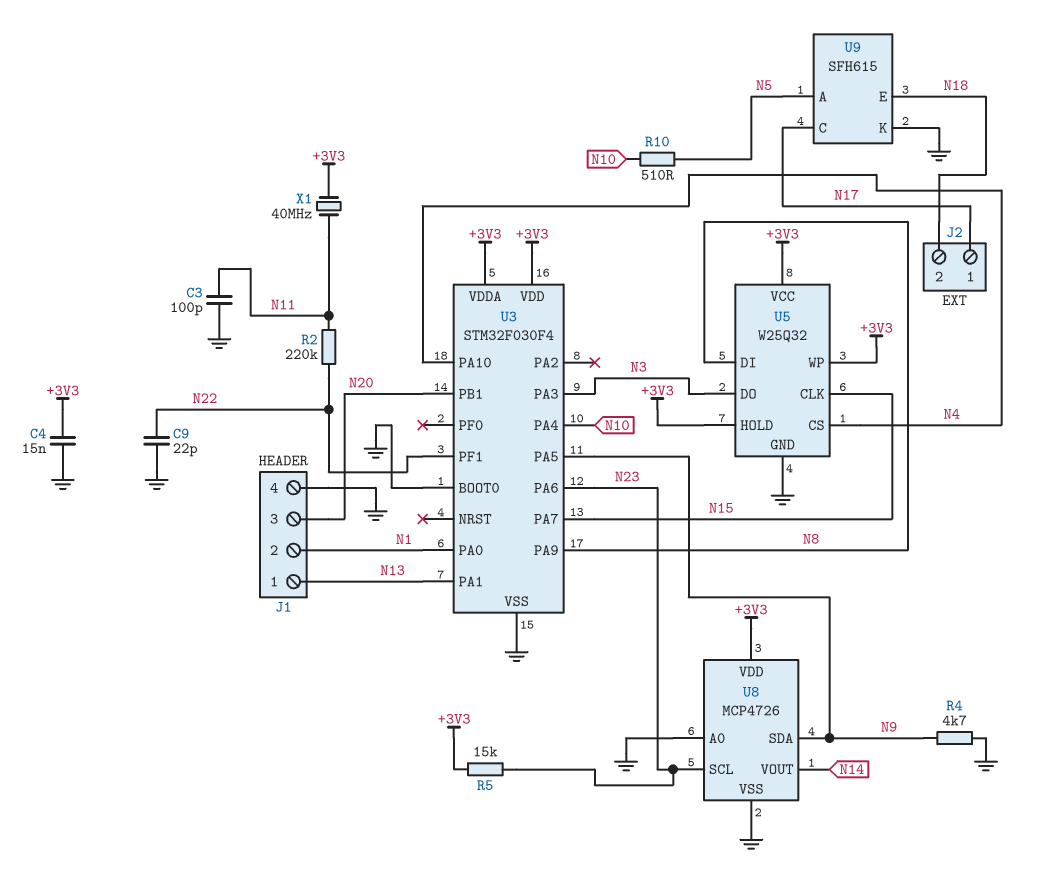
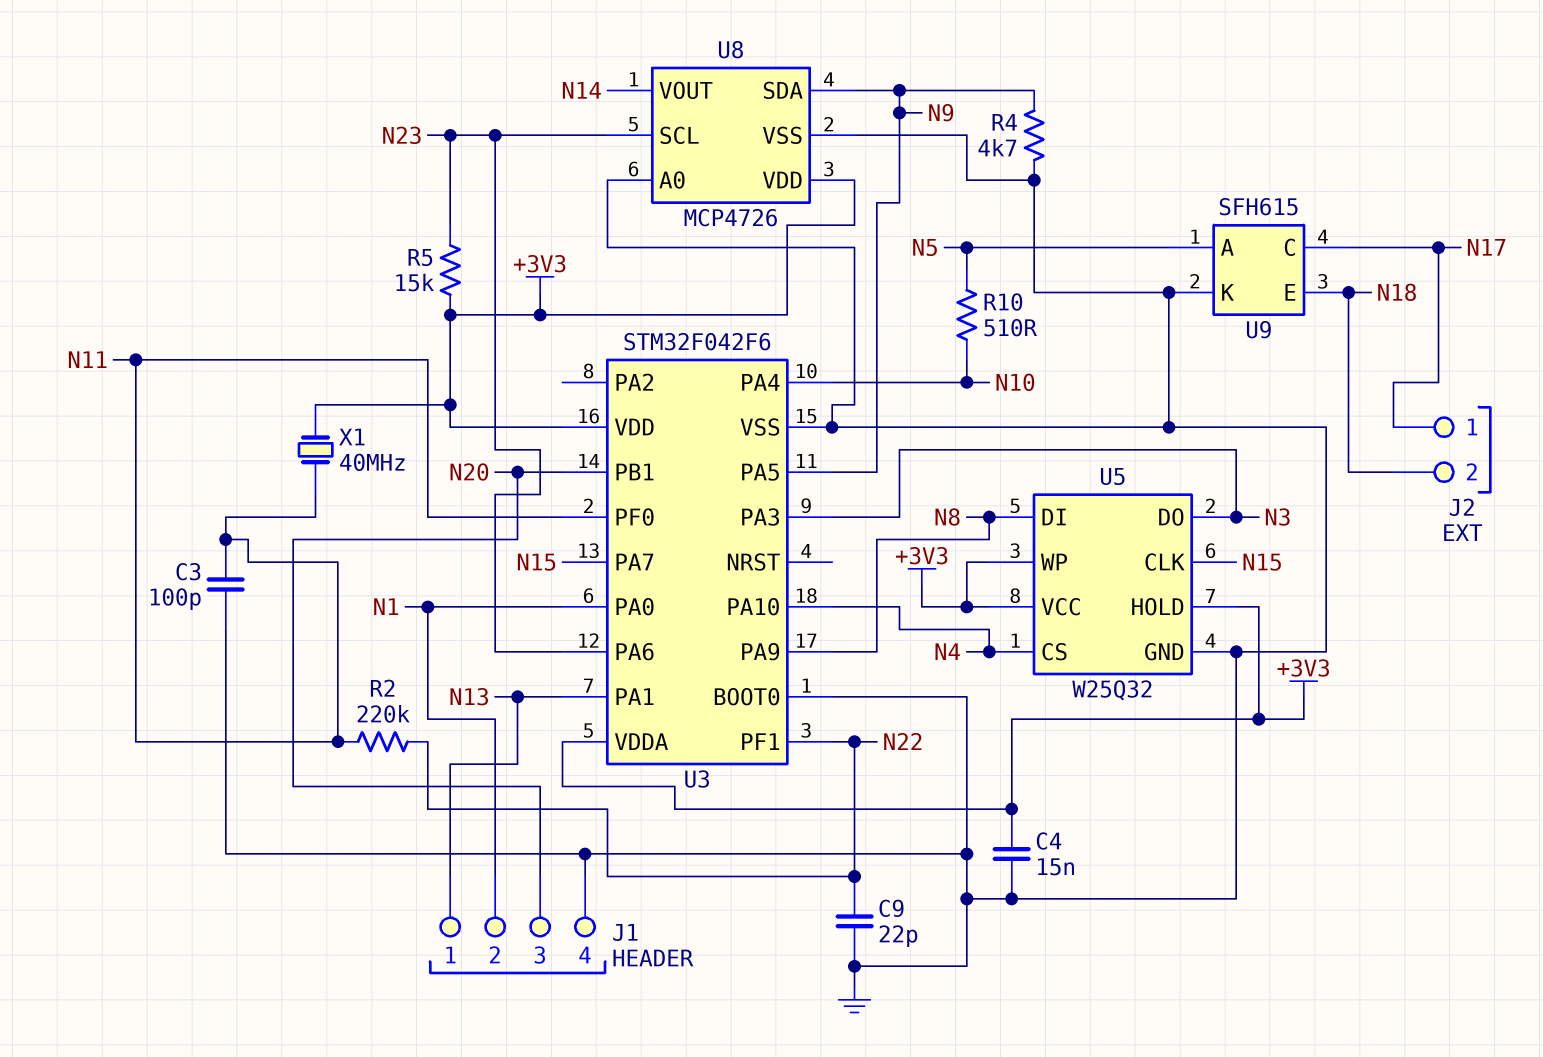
U3: STM32F030F4 -> STM32F042F6
U3 pin PF0: none -> N11

